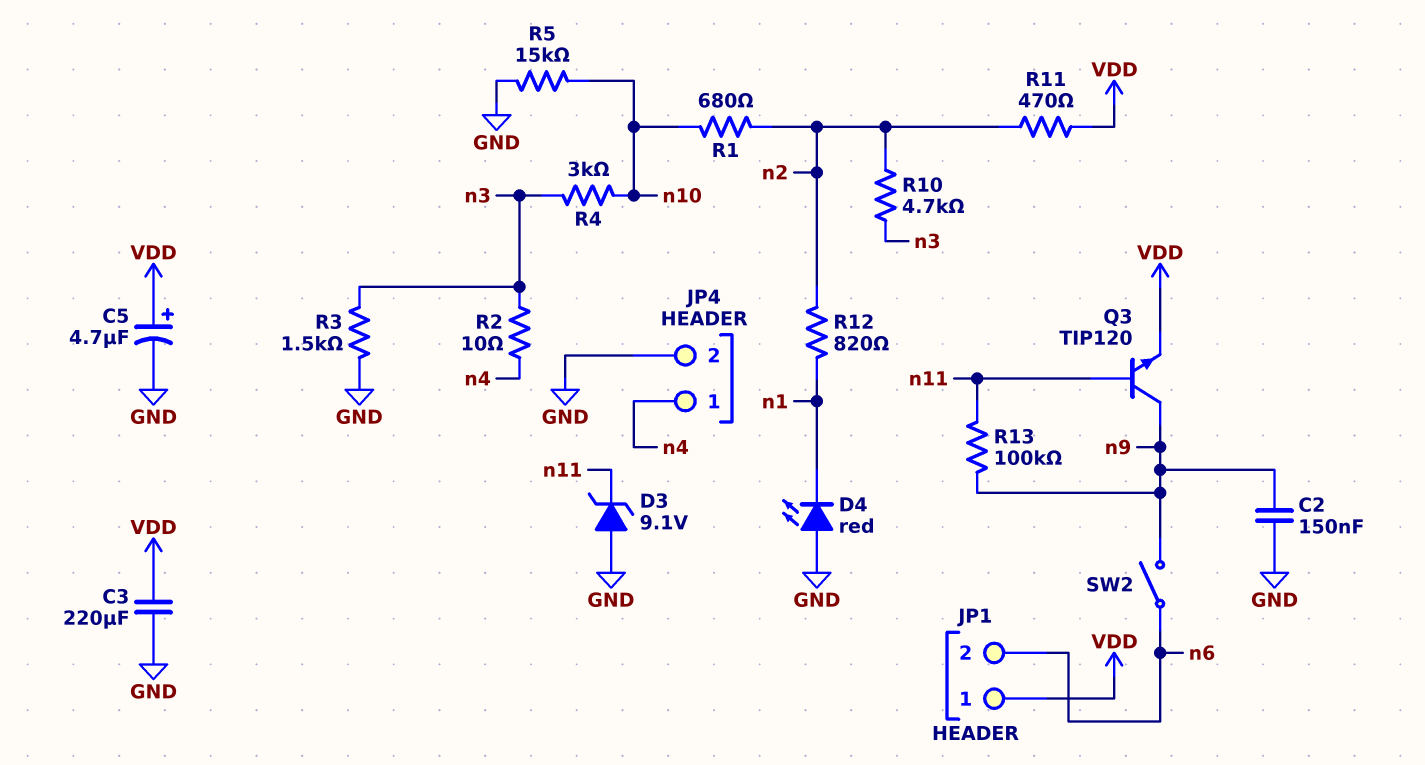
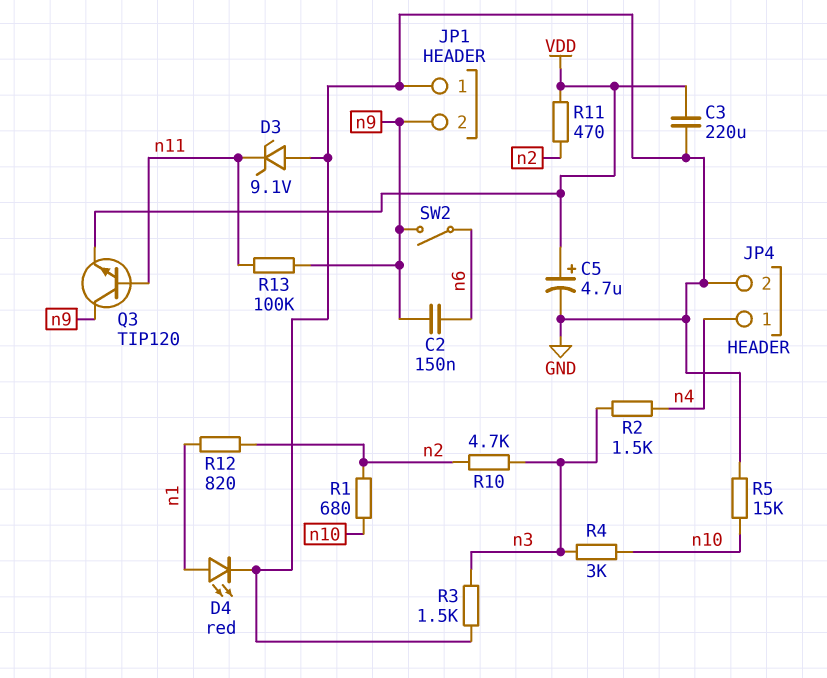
C2: 150nF (GND, n9) -> 150nF (n6, n9)
D4: LED red (A GND, K n1) -> LED red (A n1, K GND)
JP1 pin 1: VDD -> GND
JP1 pin 2: n6 -> n9
R2: 10 (n3, n4) -> 1.5k (n3, n4)

